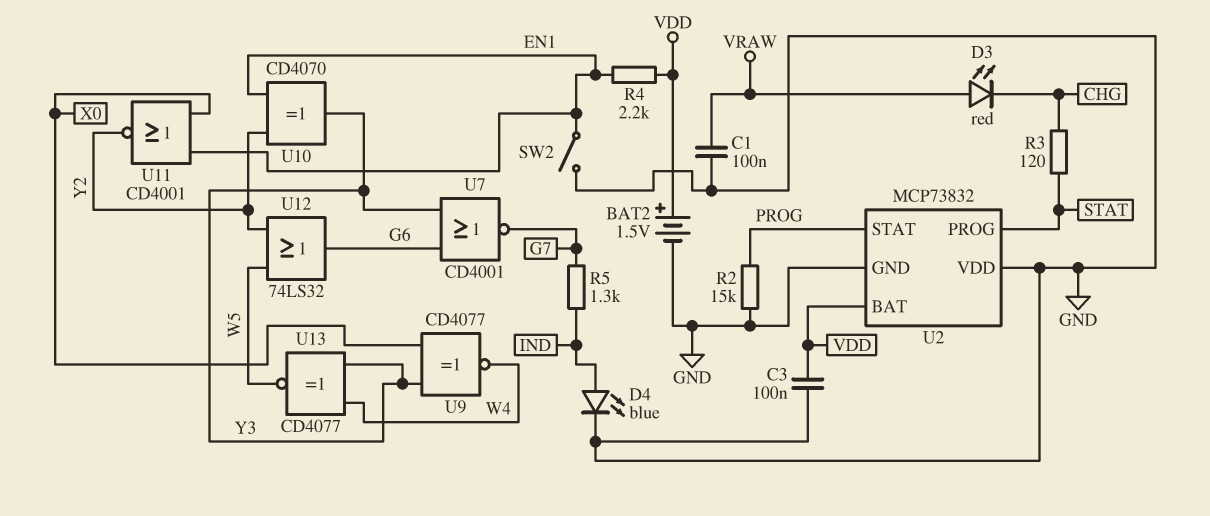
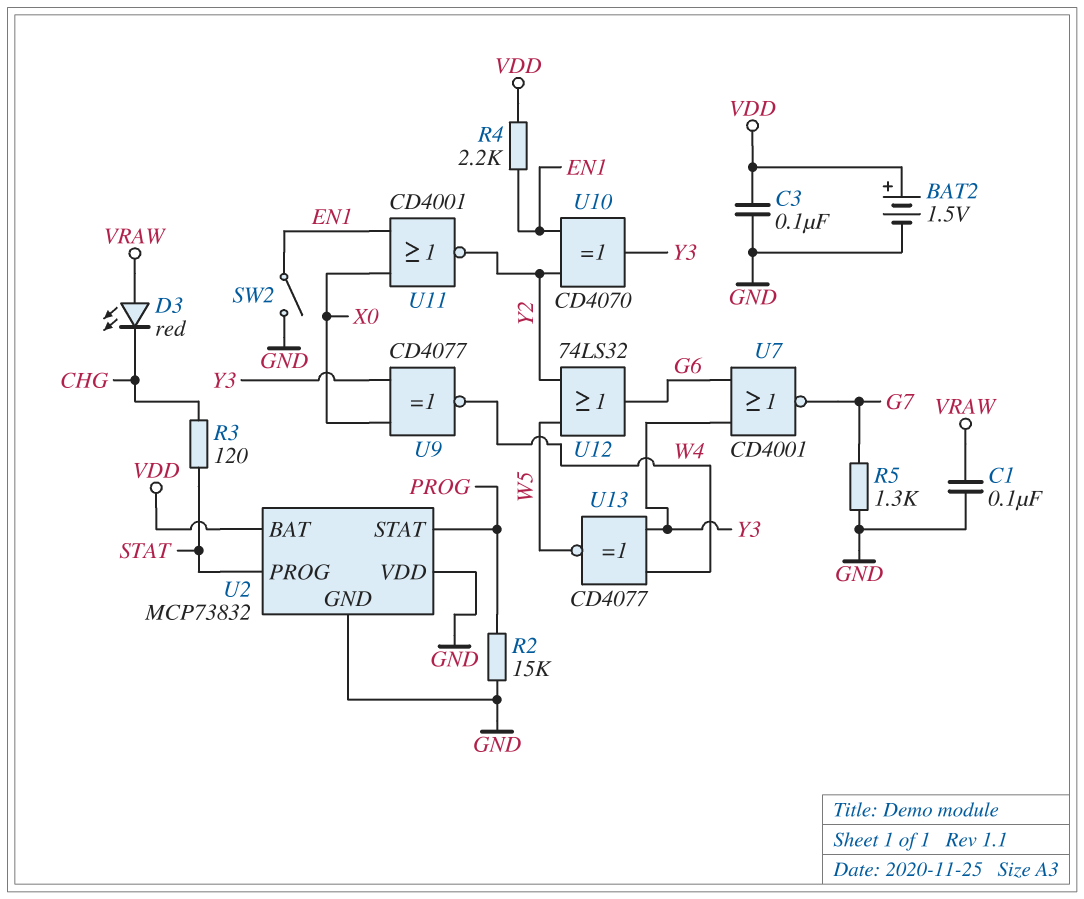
D4: LED blue (A IND, K GND) -> none
R5: 1.3k (G7, IND) -> 1.3k (G7, GND)

